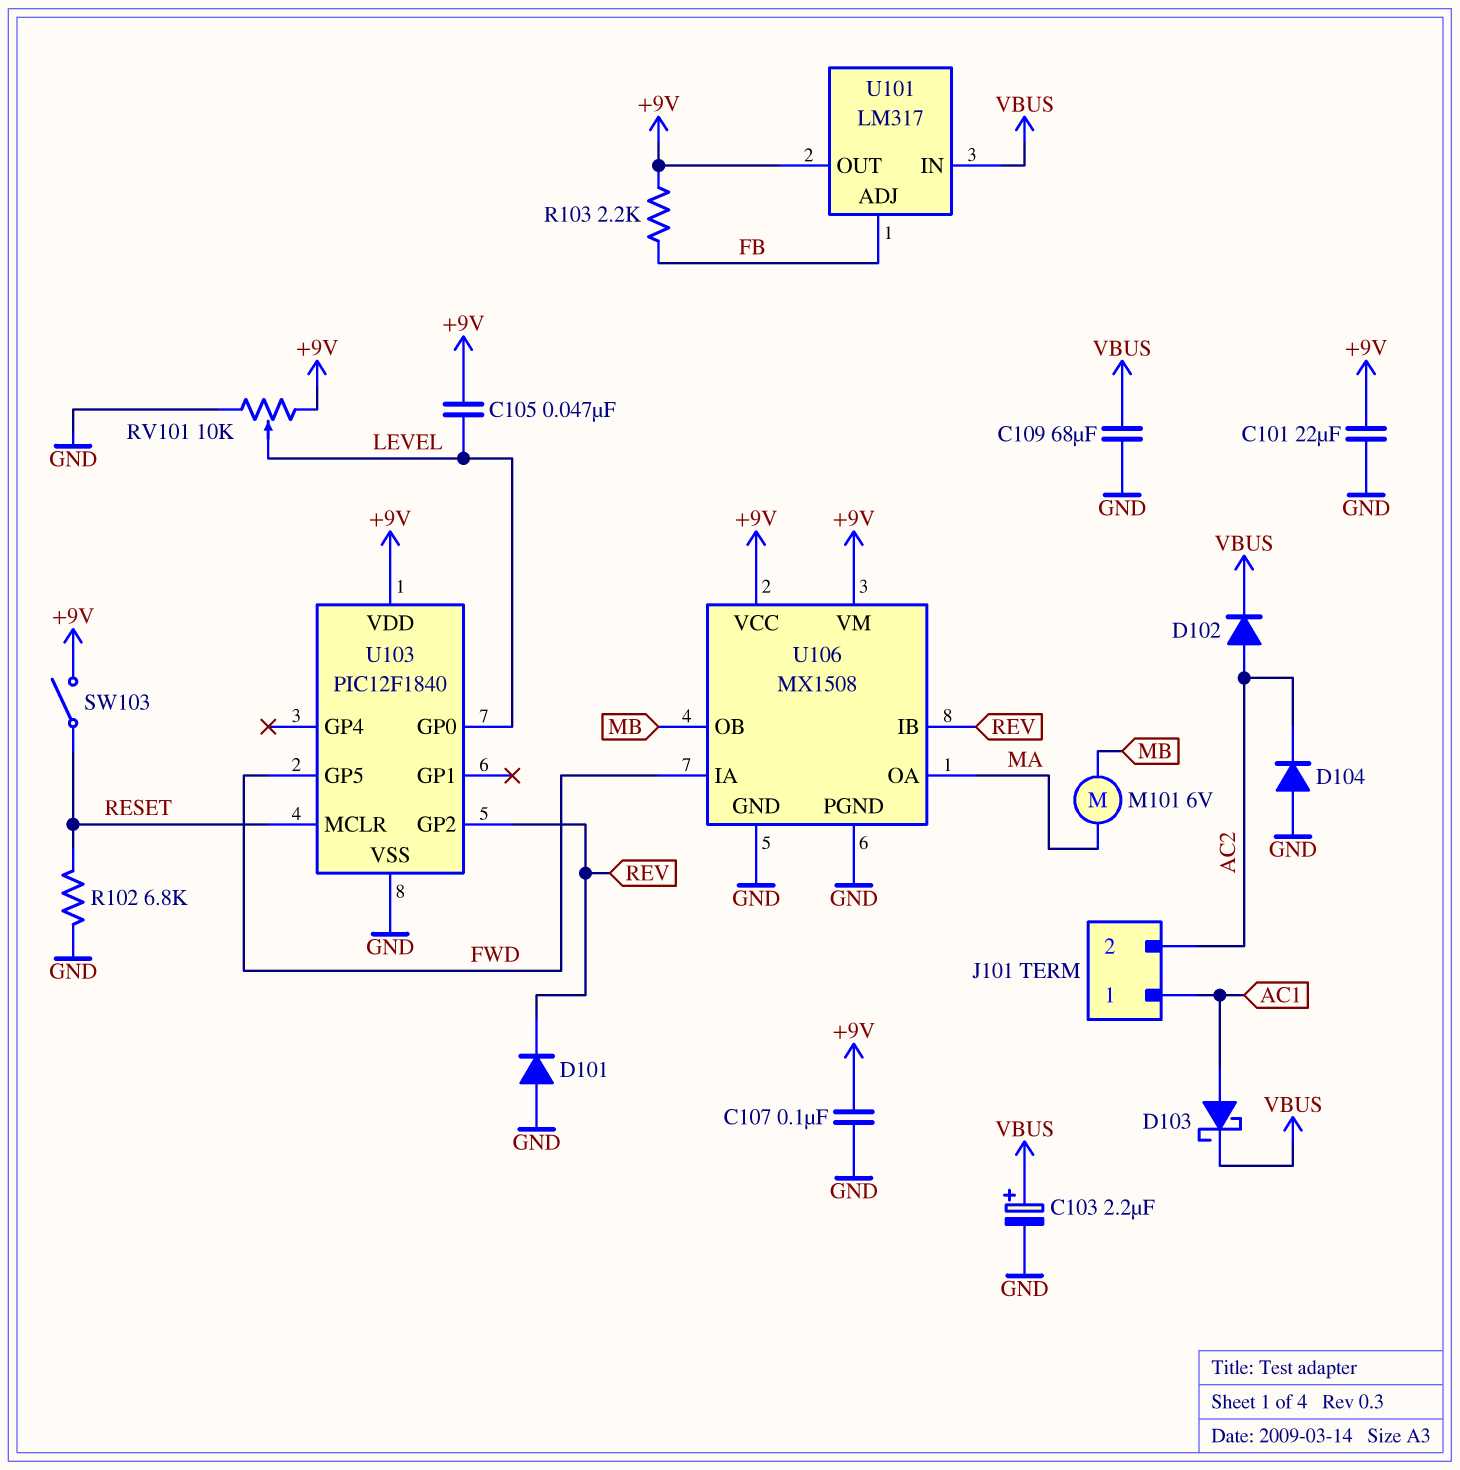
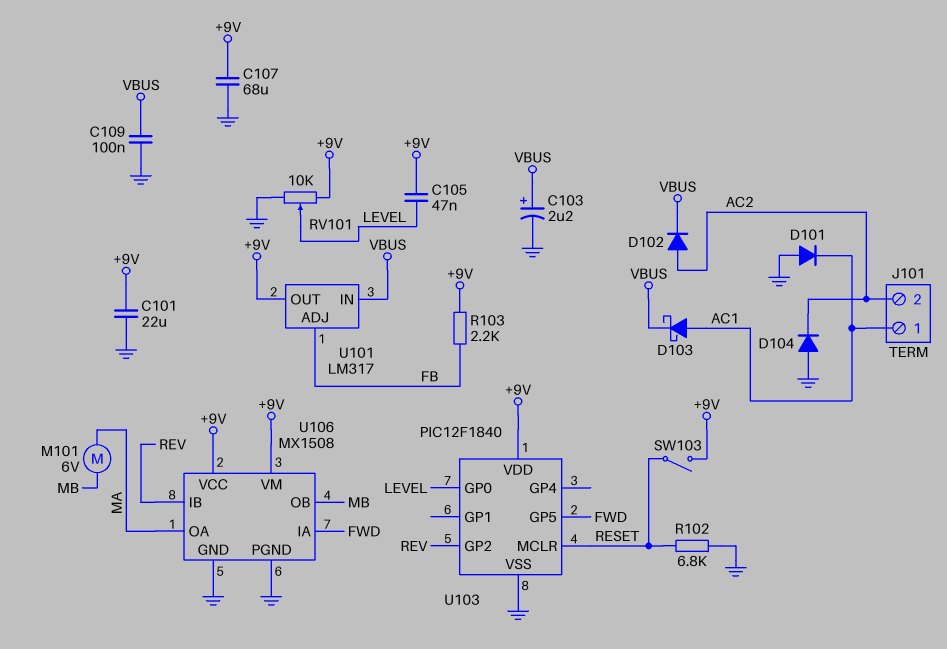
C107: 100nF (+9V, GND) -> 68uF (+9V, GND)
C109: 68uF (GND, VBUS) -> 100nF (GND, VBUS)
D101: diode (A GND, K REV) -> diode (A GND, K AC1)

